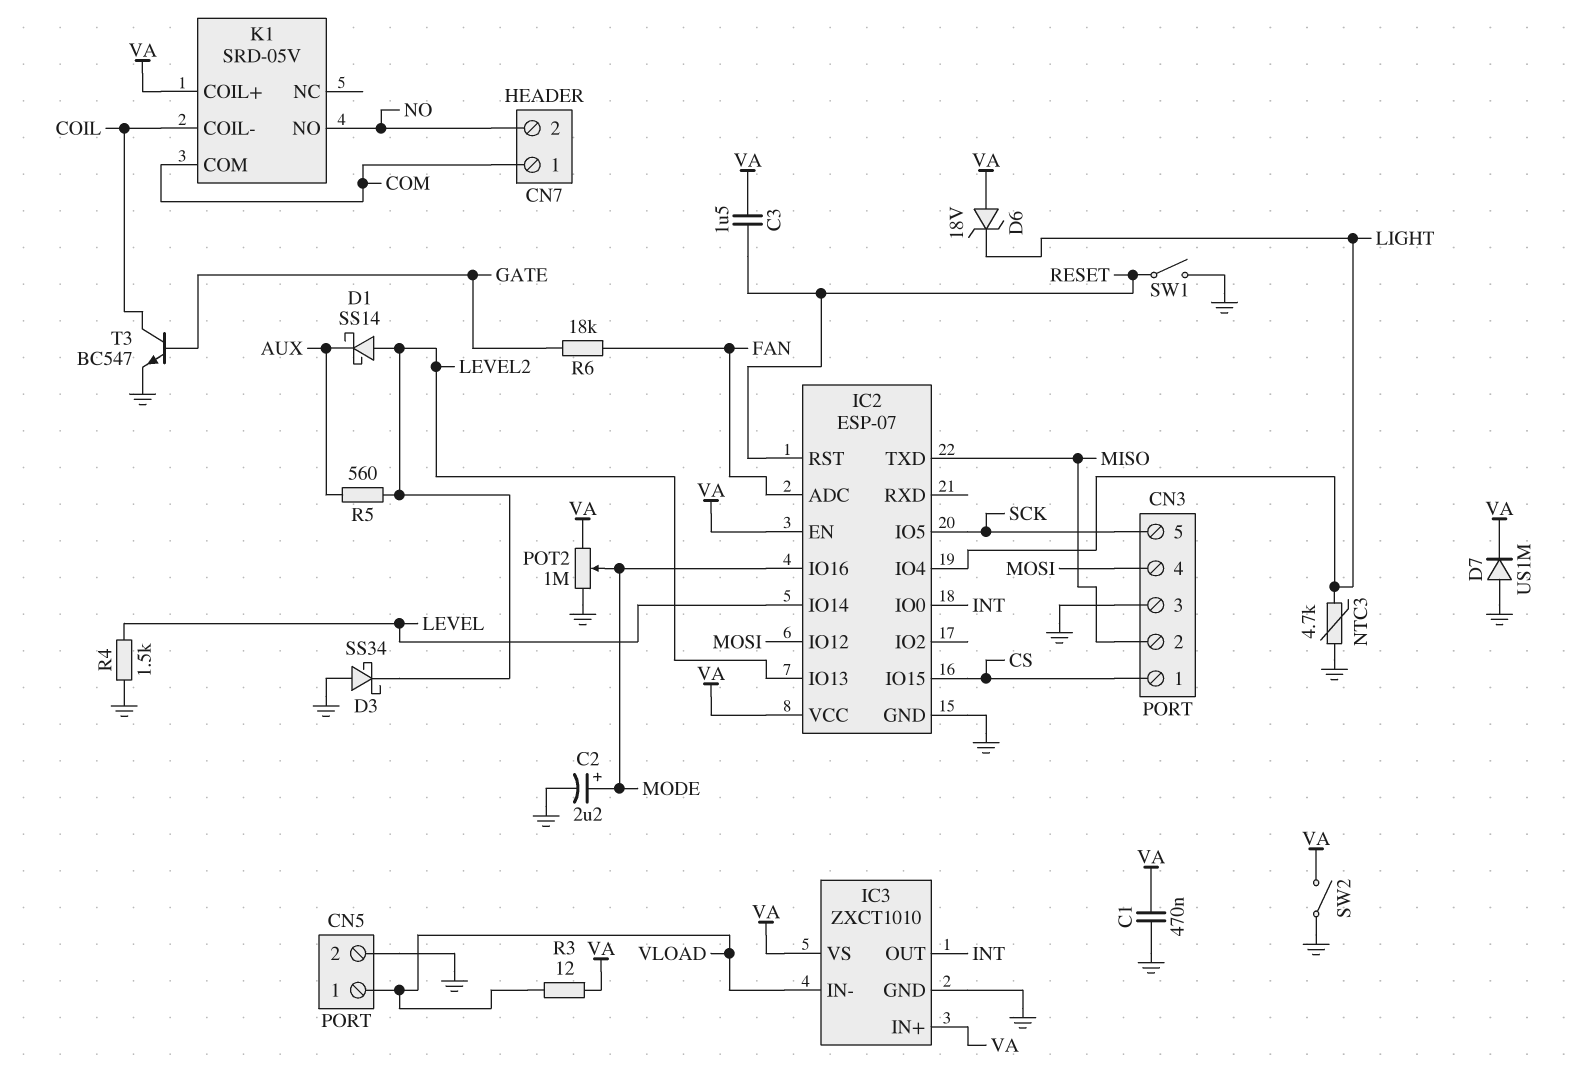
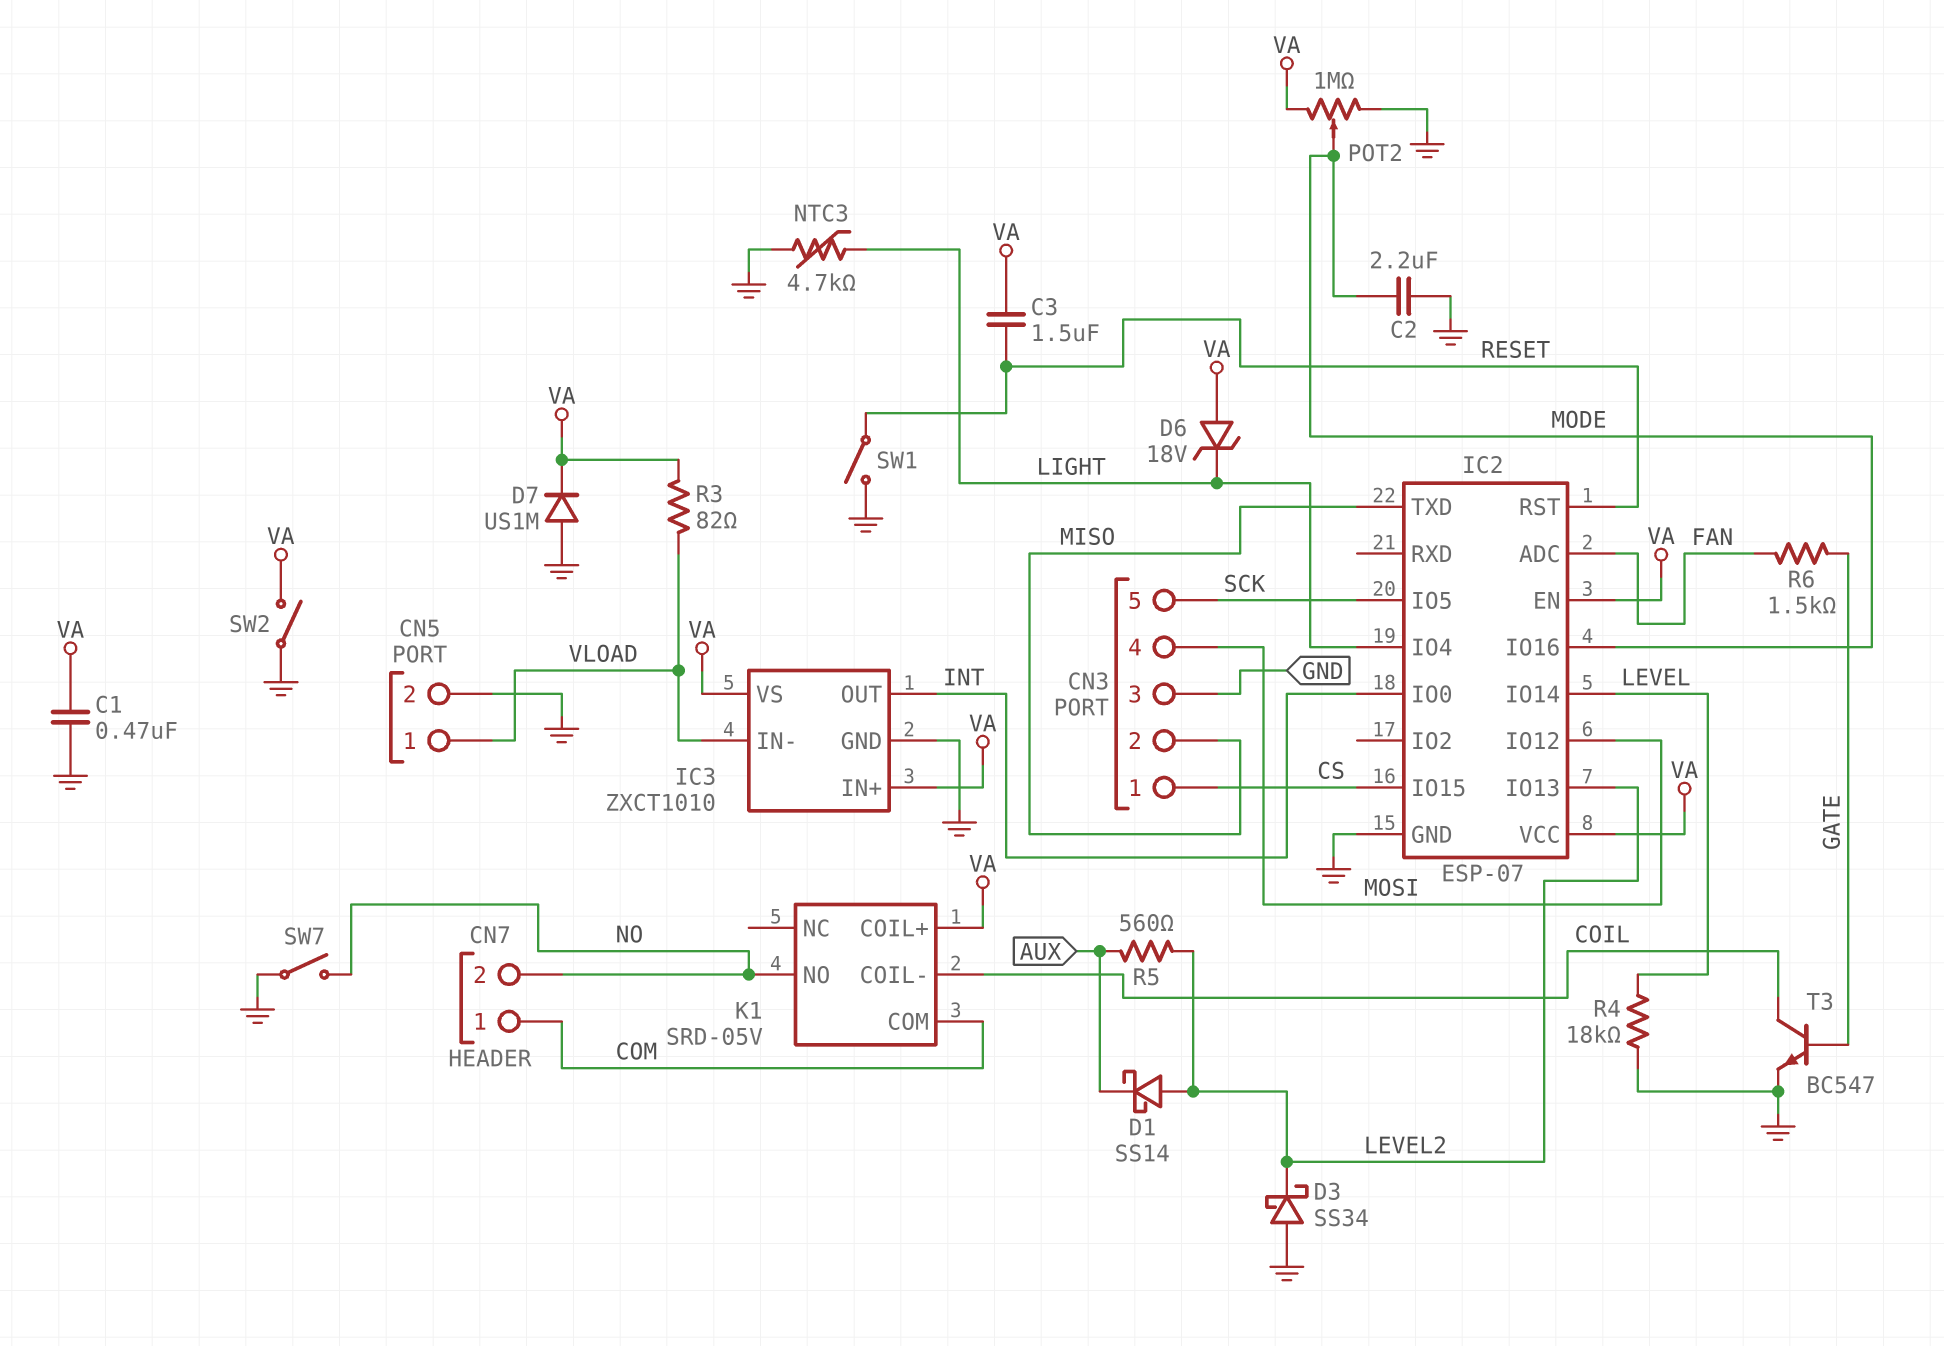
C2: 2.2uF (plus MODE, minus GND) -> 2.2uF (GND, MODE)
R3: 12 (VA, VLOAD) -> 82 (VA, VLOAD)
R4: 1.5k (GND, LEVEL) -> 18k (GND, LEVEL)
R6: 18k (FAN, GATE) -> 1.5k (FAN, GATE)
SW7: none -> switch (GND, NO)

